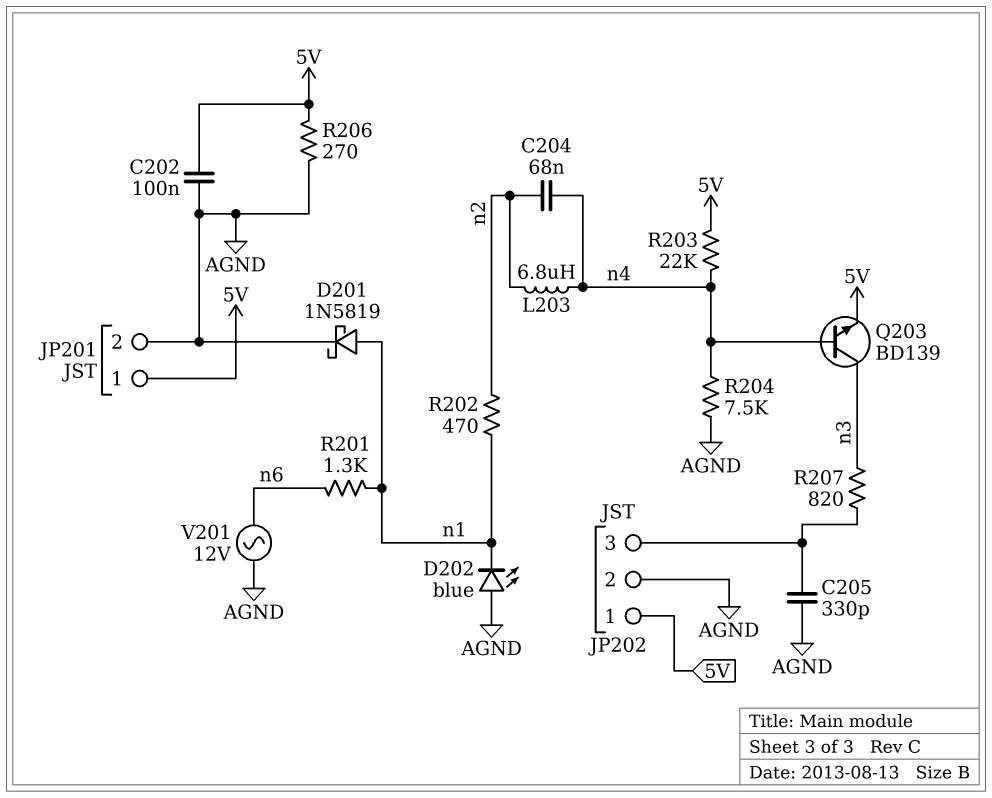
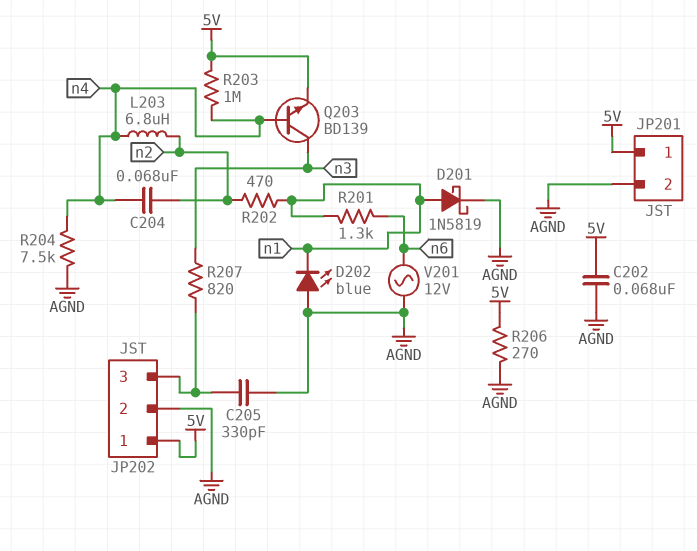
C202: 100nF (5V, AGND) -> 68nF (5V, AGND)
R203: 22k (5V, n4) -> 1M (5V, n4)

